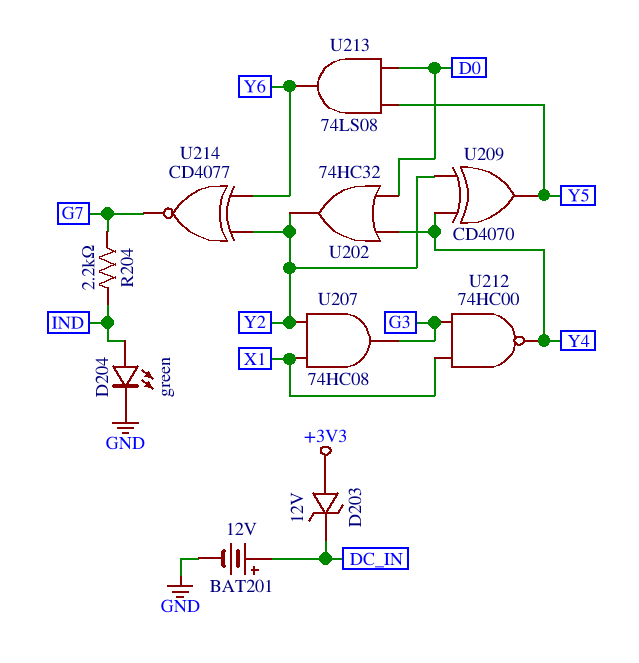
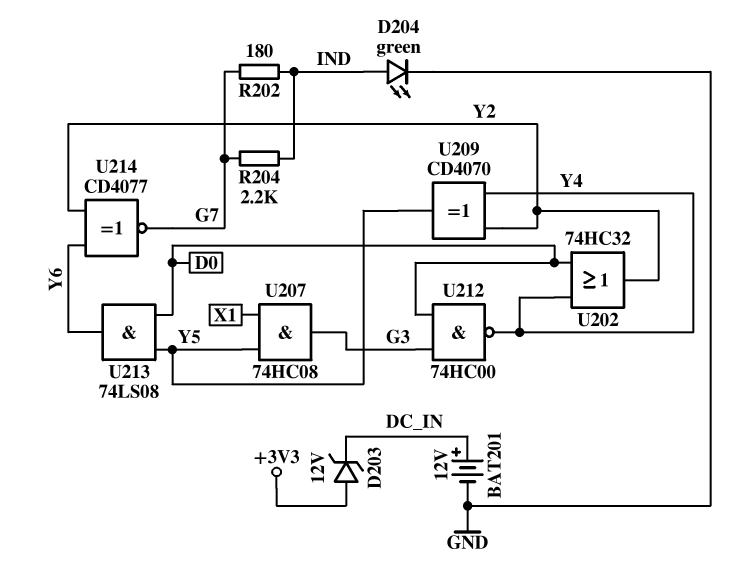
R202: none -> 180 (G7, IND)
U207: AND 74HC08 (in X1, in Y2, out G3) -> AND 74HC08 (in X1, in Y5, out G3)
U212: NAND 74HC00 (in G3, in X1, out Y4) -> NAND 74HC00 (in D0, in G3, out Y4)

